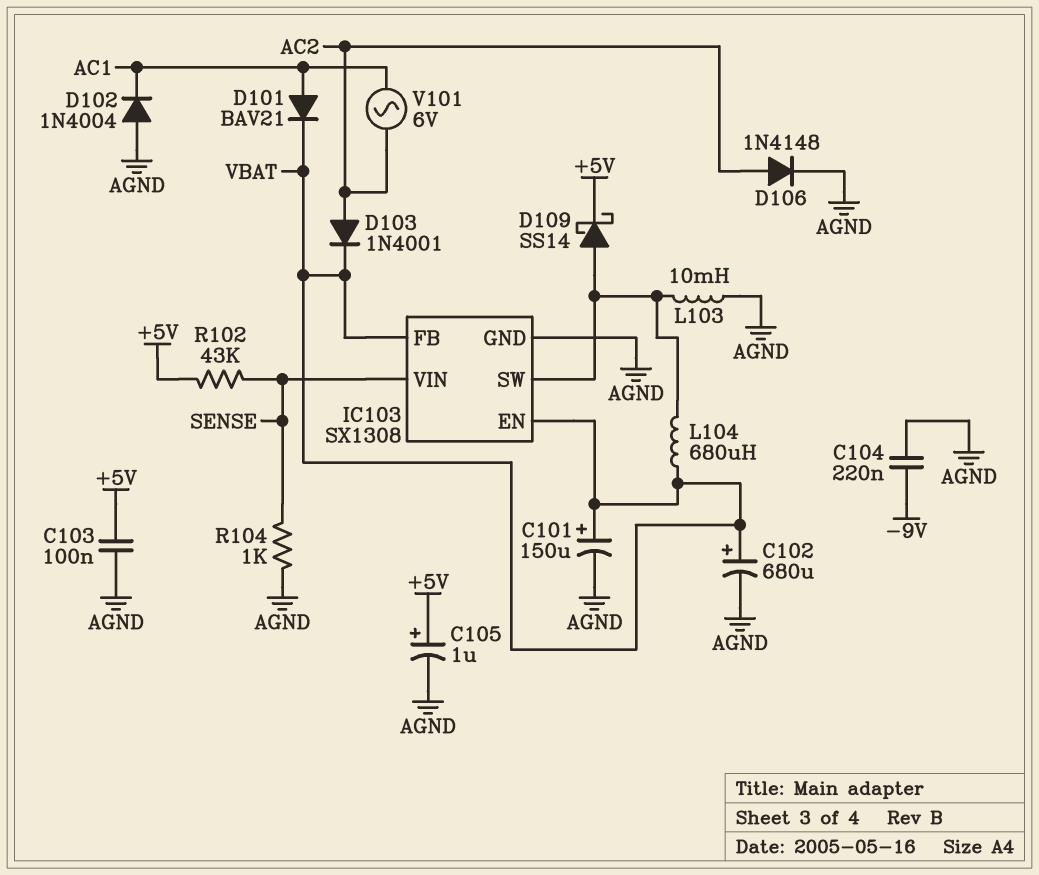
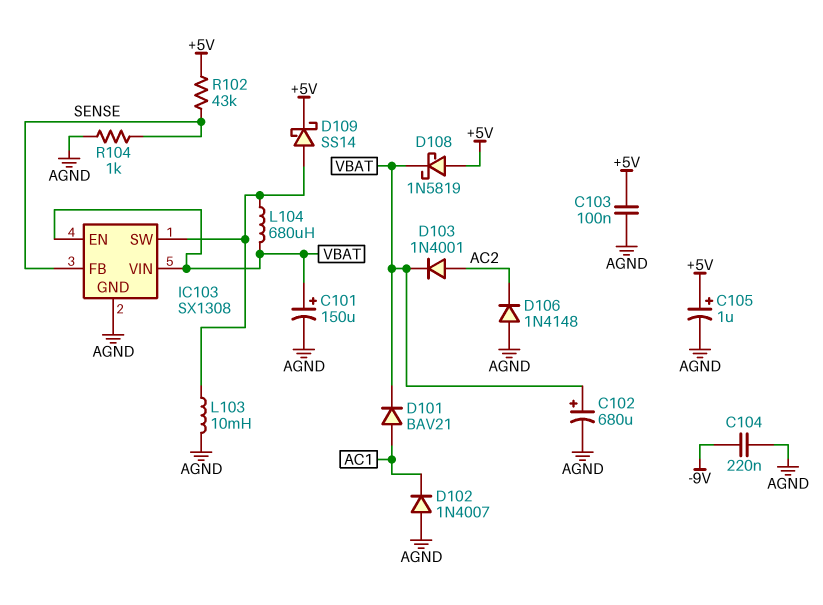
D102: diode 1N4004 (A AGND, K AC1) -> diode 1N4007 (A AGND, K AC1)
D106: diode 1N4148 (A AC2, K AGND) -> diode 1N4148 (A AGND, K AC2)
D108: none -> schottky 1N5819 (A +5V, K VBAT)
IC103 pin FB: VBAT -> SENSE
IC103 pin VIN: SENSE -> VBAT
V101: AC 6V (AC1, AC2) -> none

